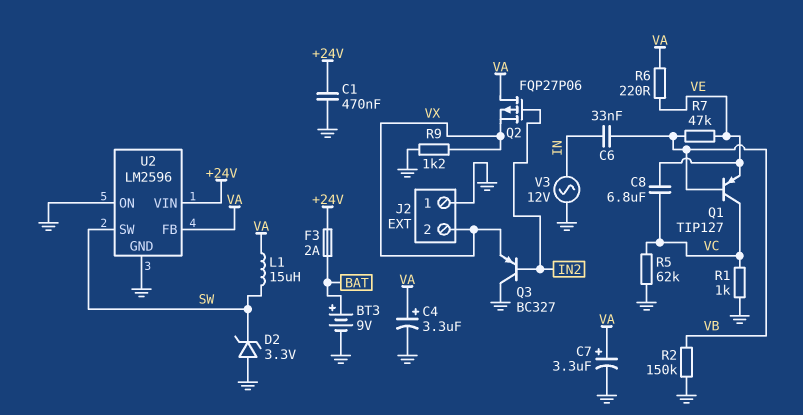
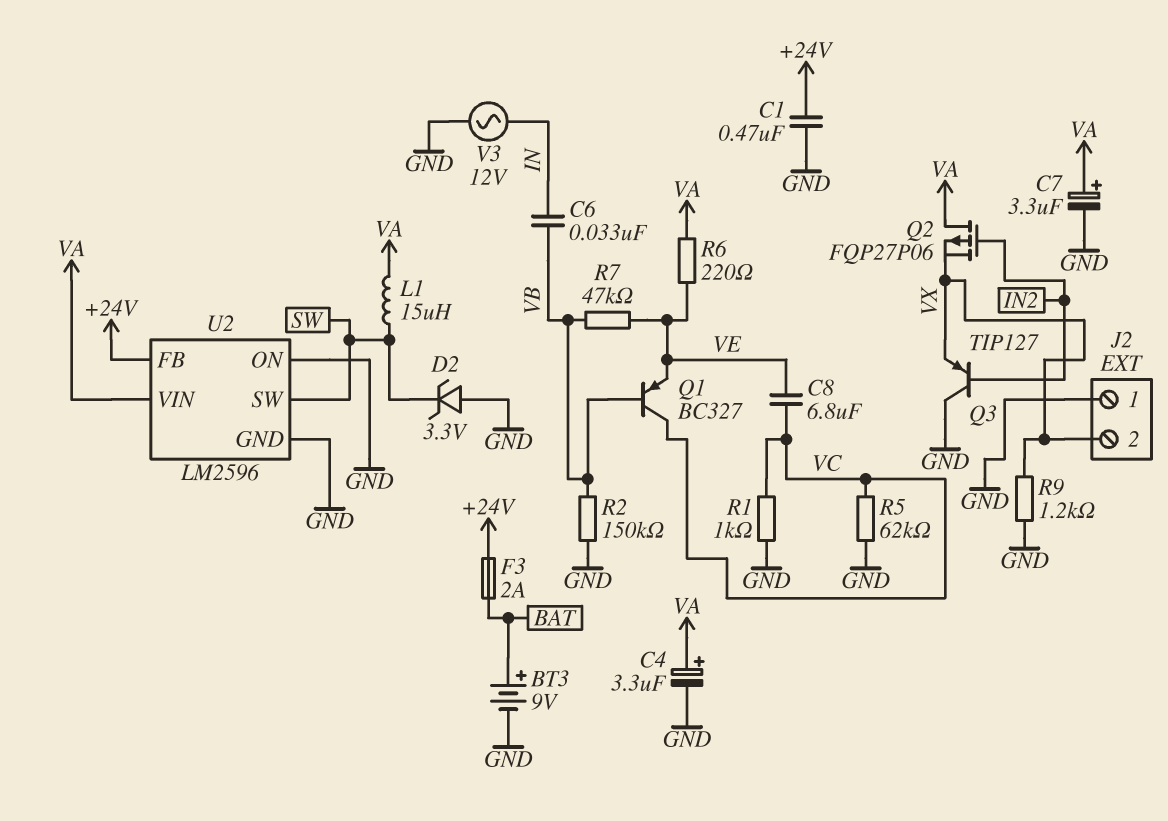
Q1: PNP TIP127 (B VB, C VC, E VE) -> PNP BC327 (B VB, C VC, E VE)
Q3: PNP BC327 (B IN2, C GND, E VX) -> PNP TIP127 (B IN2, C GND, E VX)
U2 pin FB: VA -> +24V
U2 pin VIN: +24V -> VA

